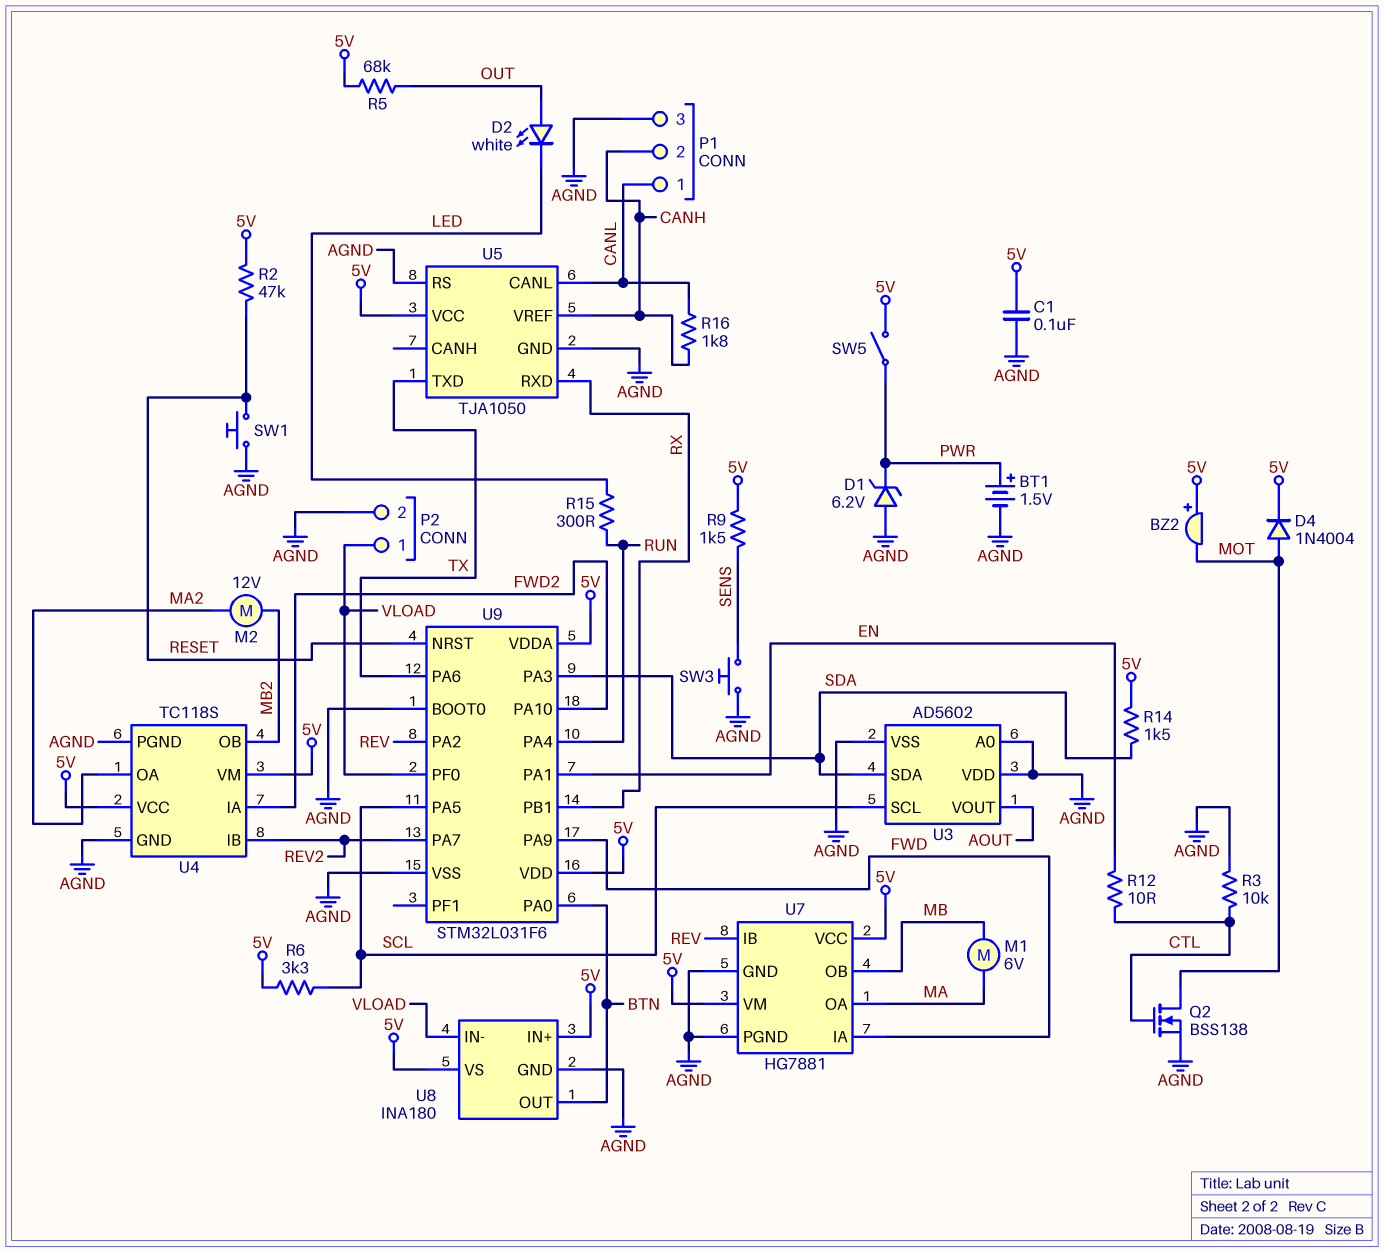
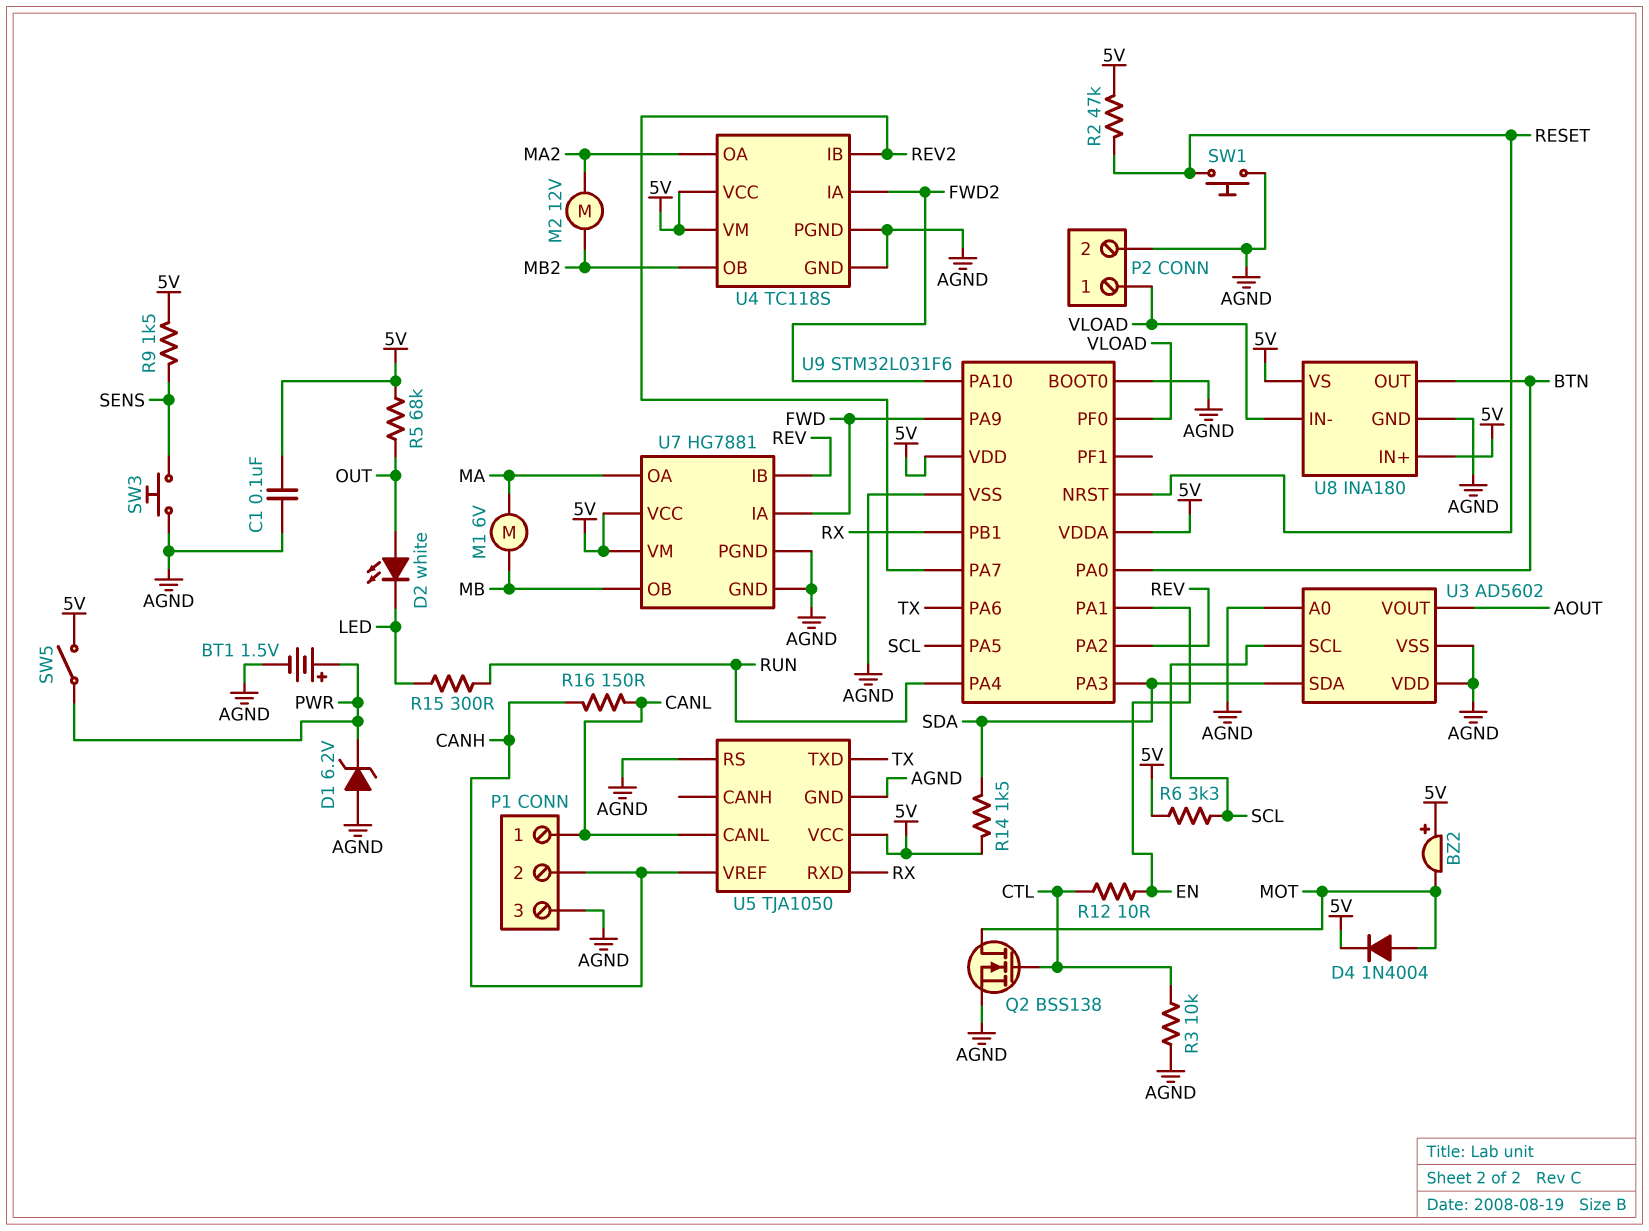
R16: 1.8k (CANH, CANL) -> 150 (CANH, CANL)

